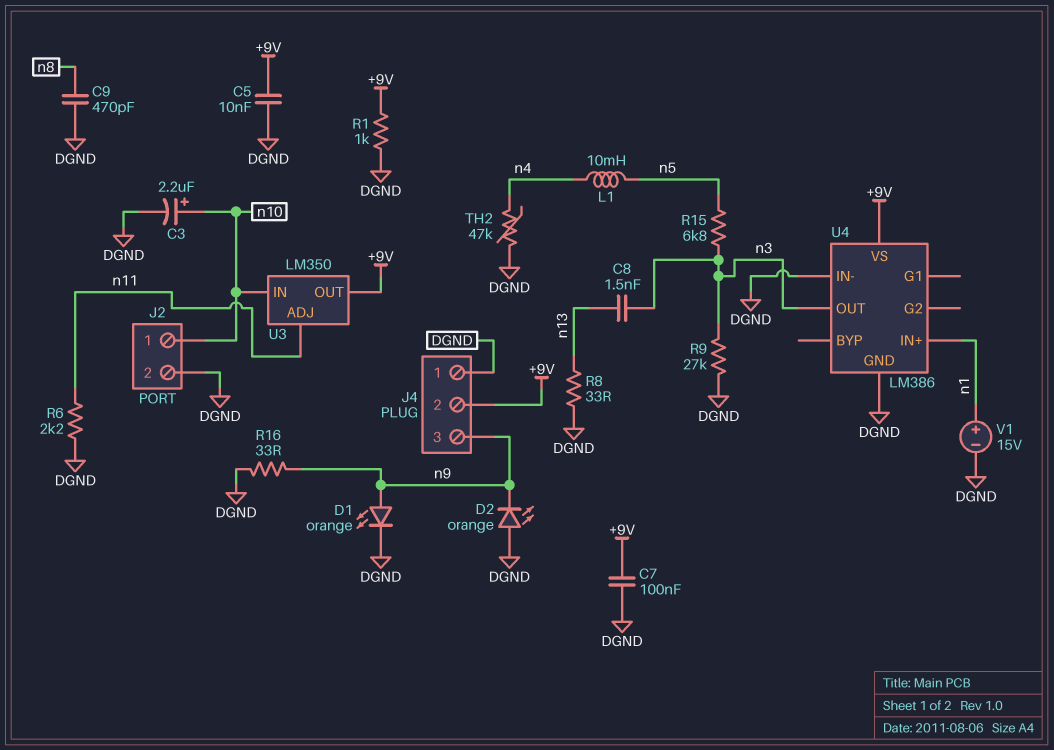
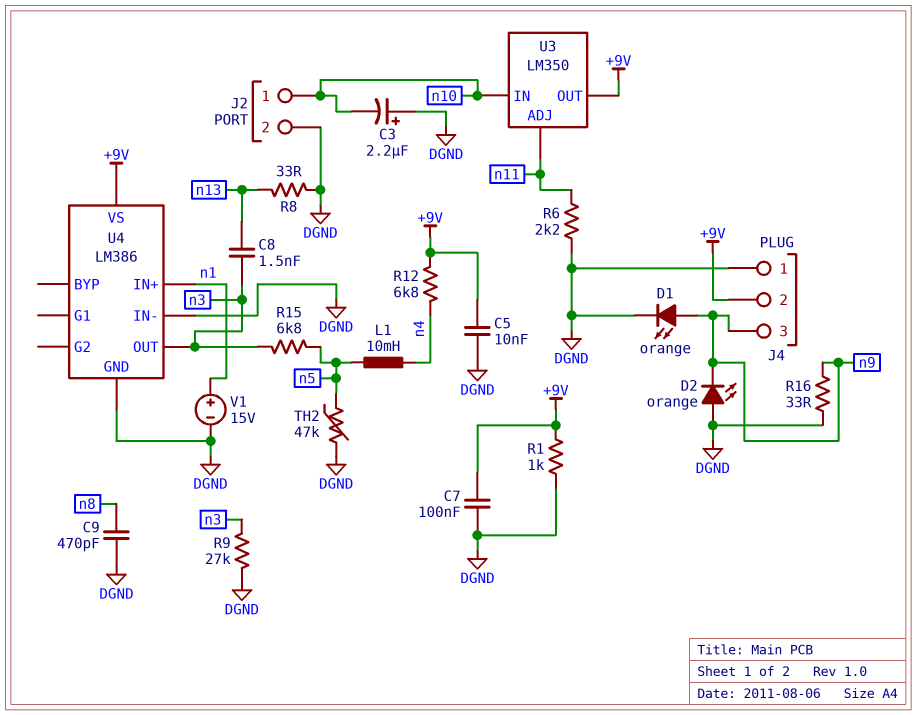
C3: 2.2uF (plus n10, minus DGND) -> 2.2uF (plus DGND, minus n10)
R12: none -> 6.8k (+9V, n4)
TH2: 47k (DGND, n4) -> 47k (DGND, n5)

